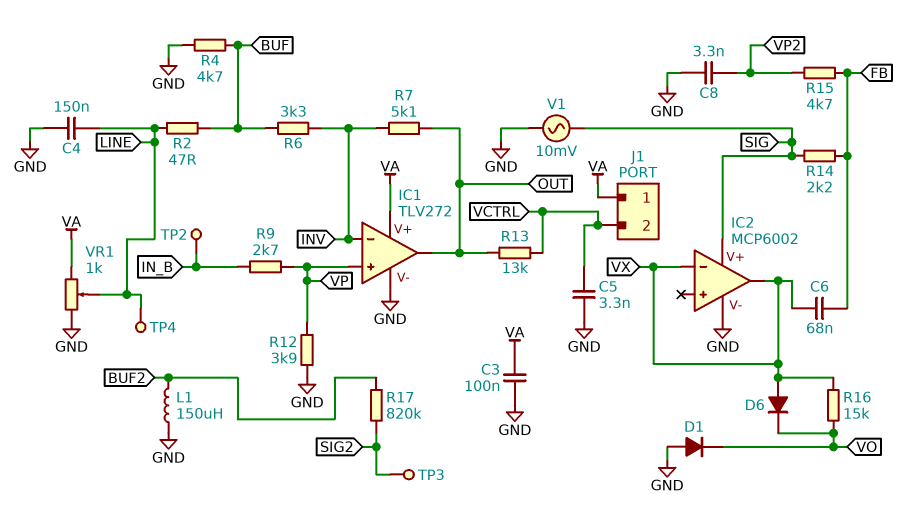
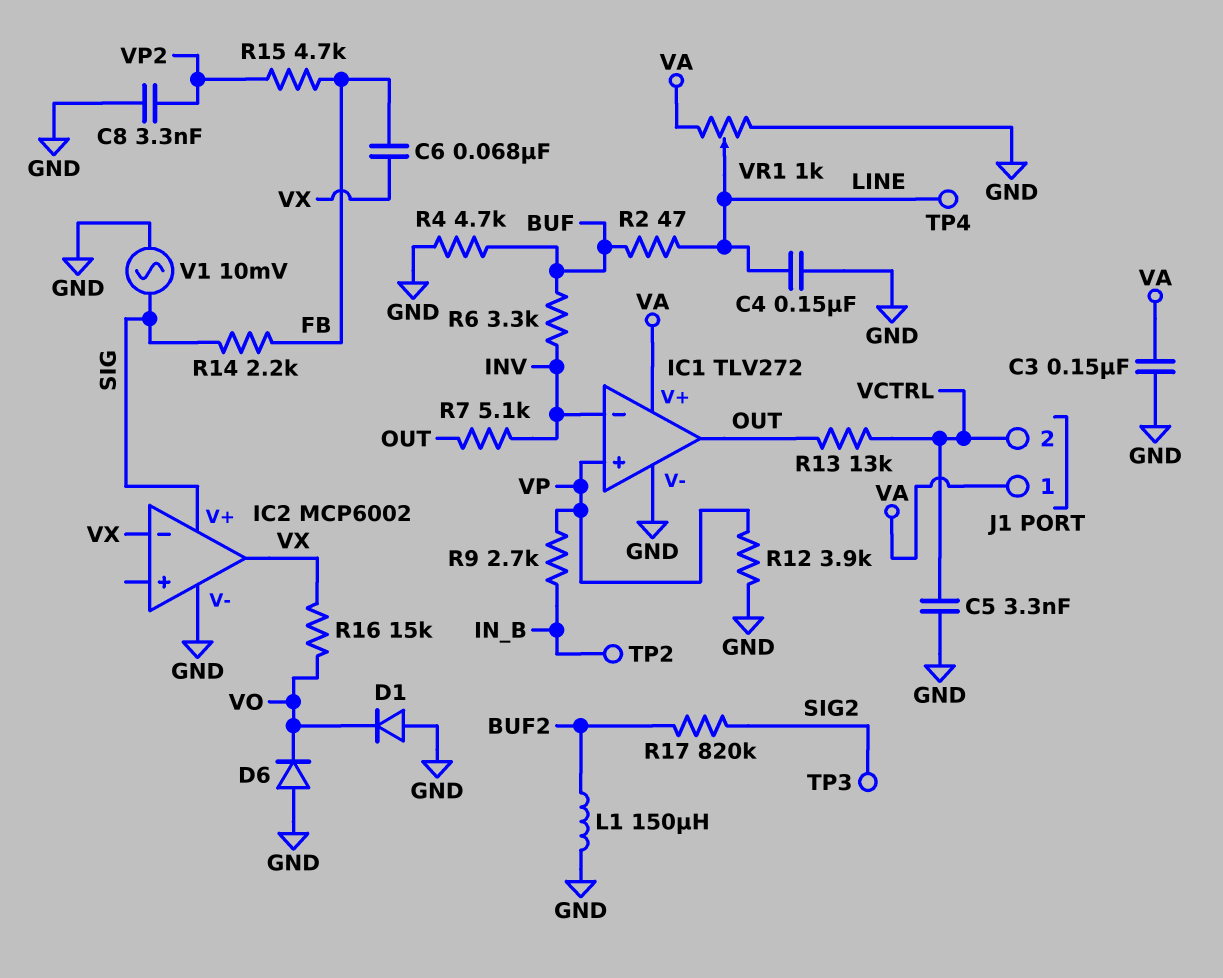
C3: 100nF (GND, VA) -> 150nF (GND, VA)
D6: diode (A VX, K VO) -> diode (A GND, K VO)

